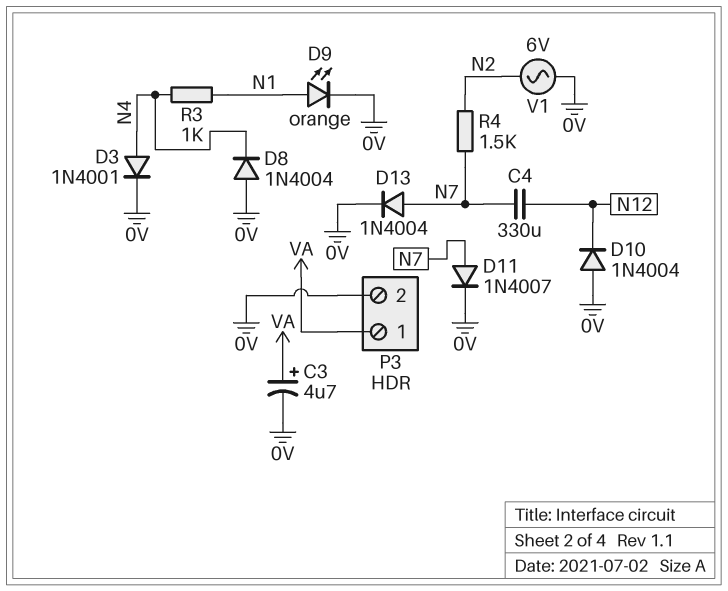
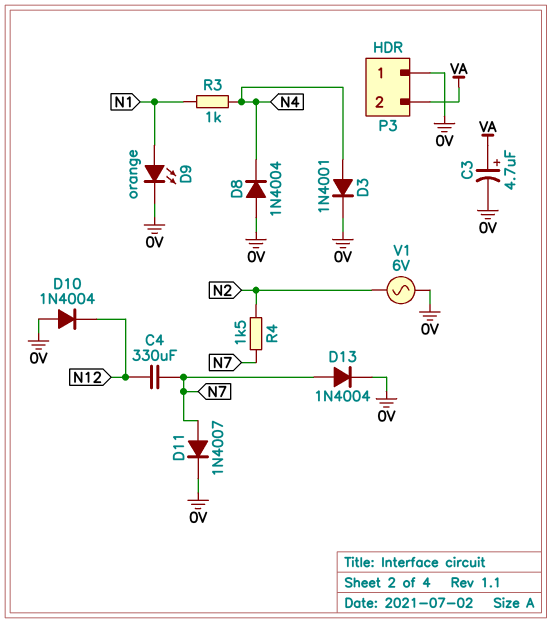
P3 pin 1: VA -> 0V
P3 pin 2: 0V -> VA

